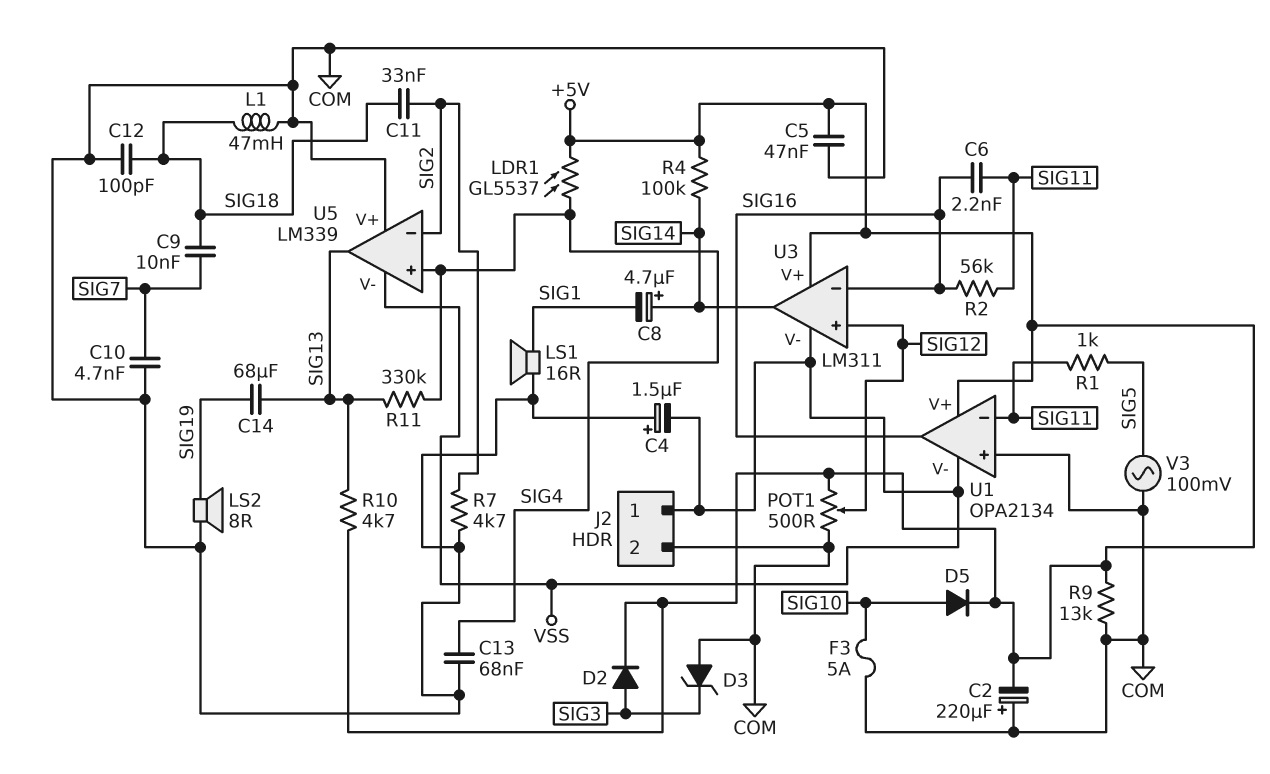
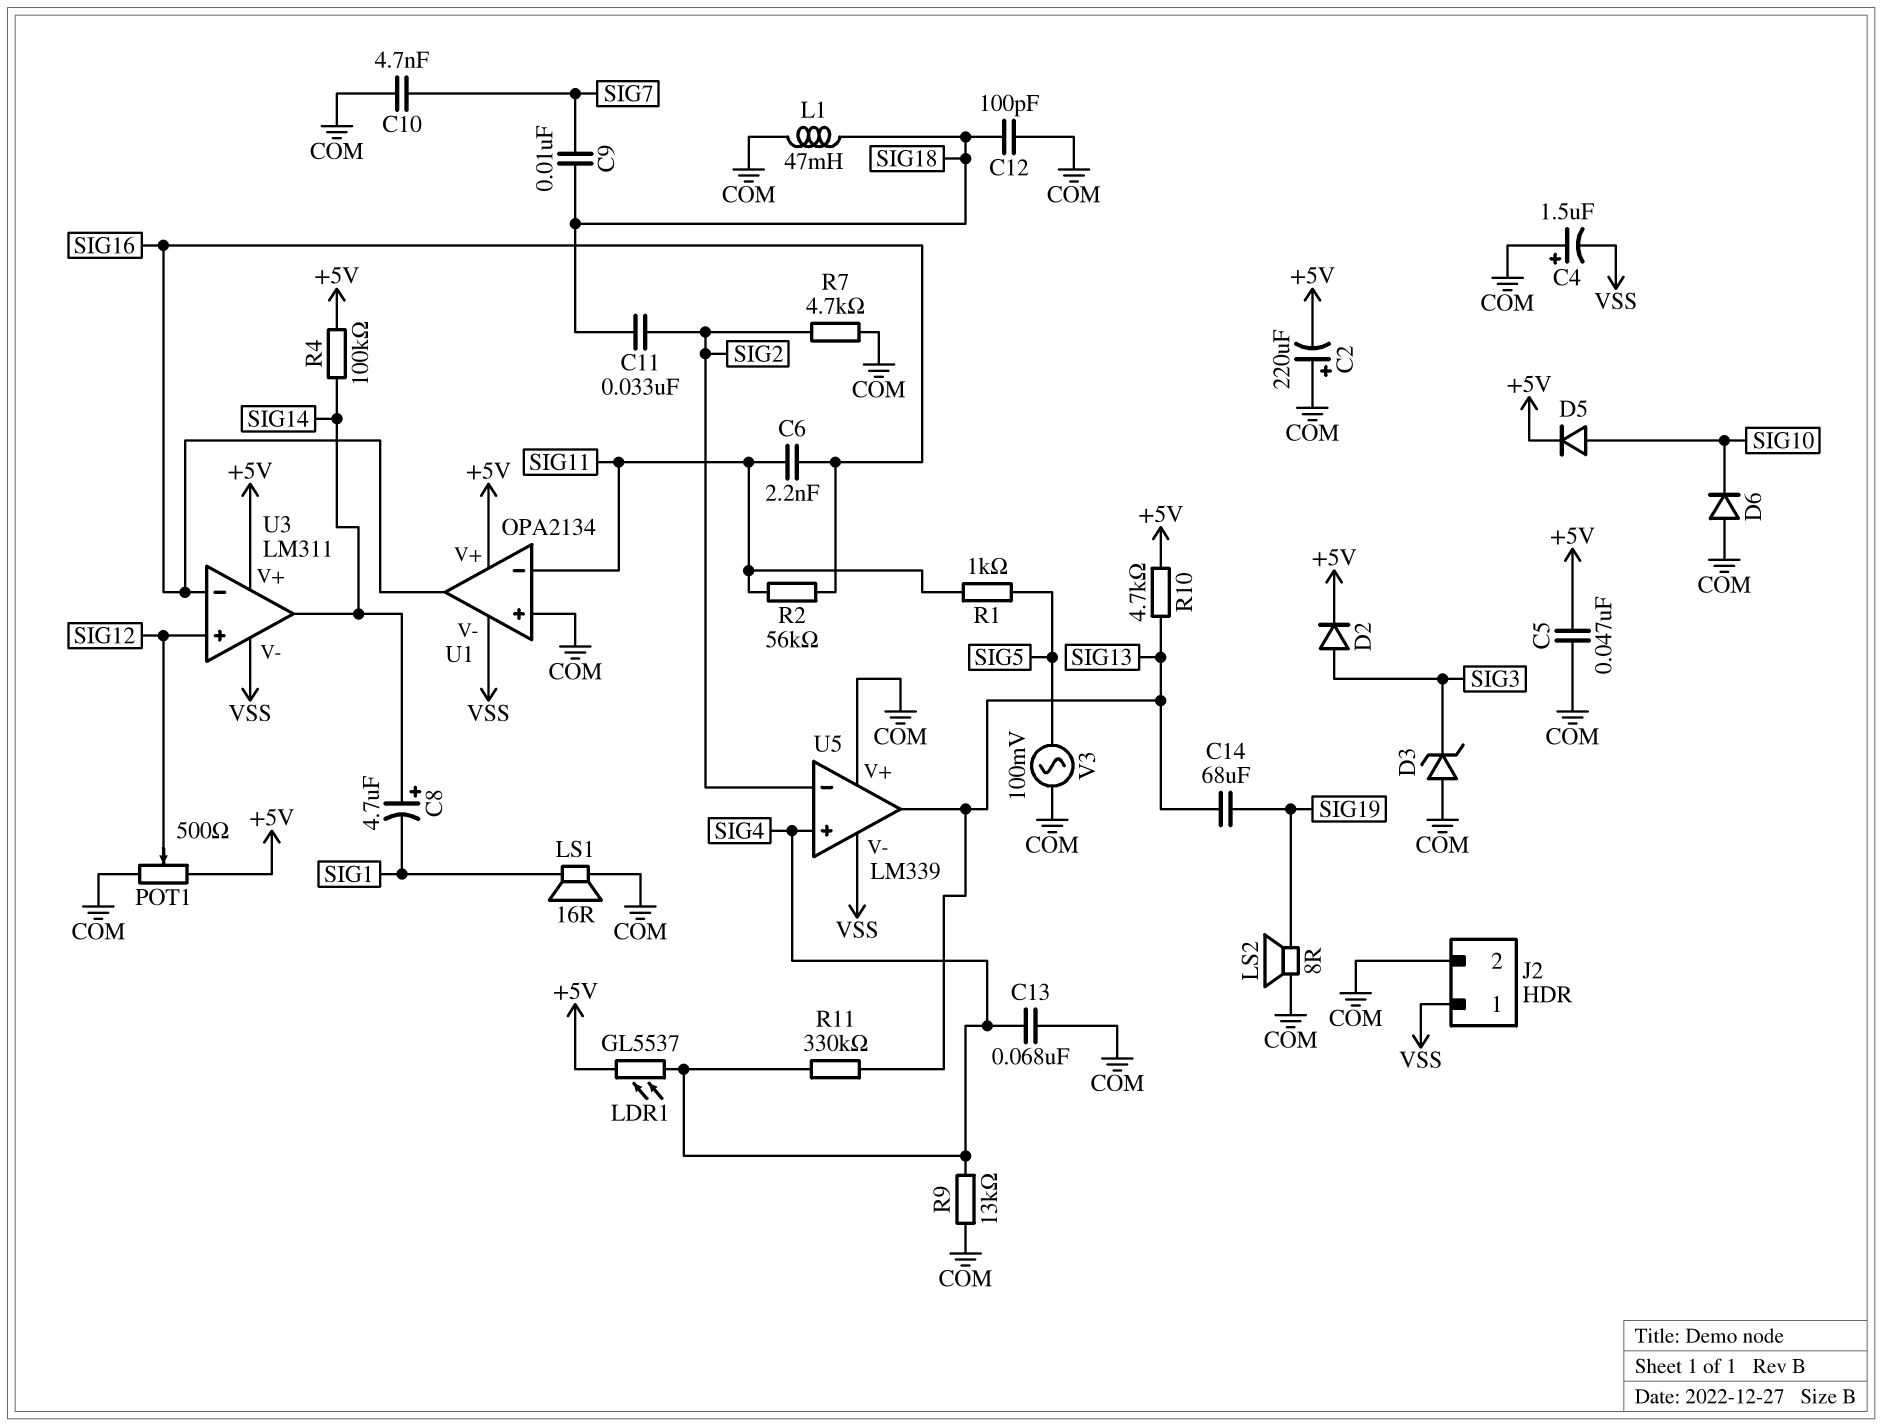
D6: none -> diode (A COM, K SIG10)
F3: 5A (COM, SIG10) -> none
R9: 13k (+5V, COM) -> 13k (COM, SIG4)

